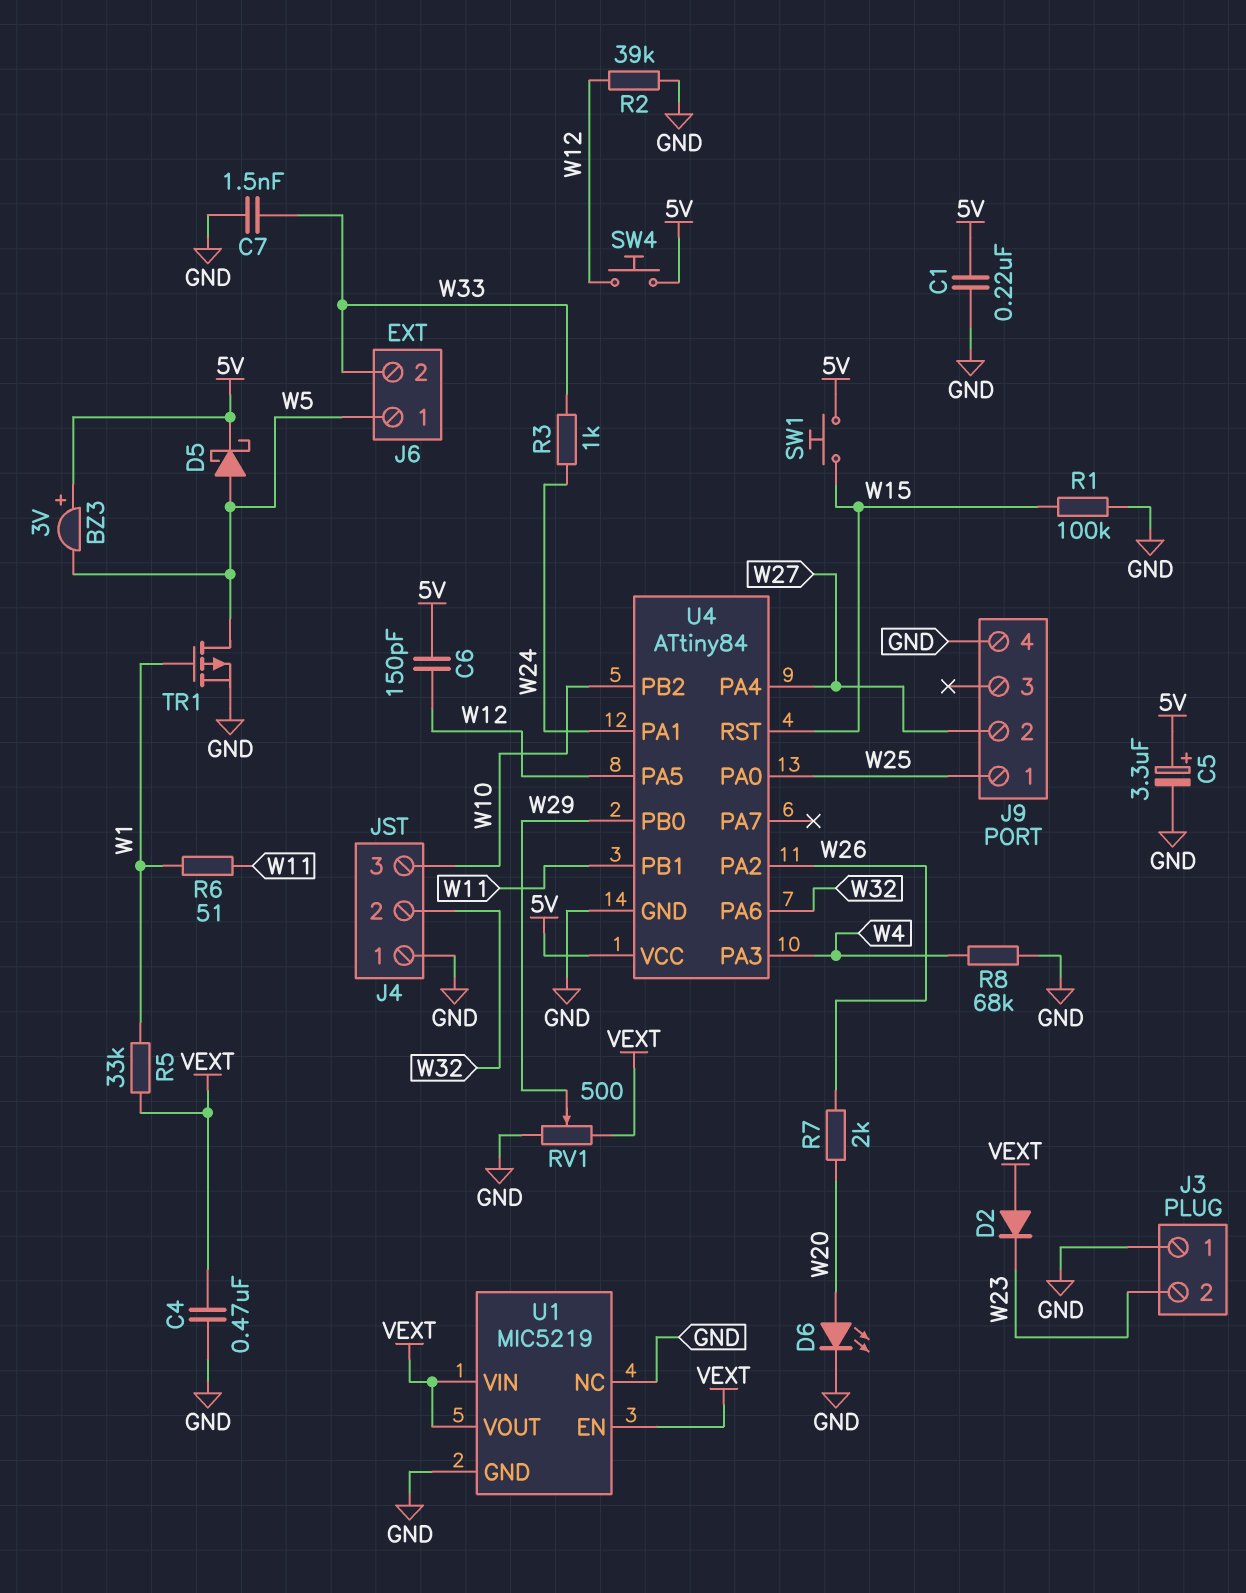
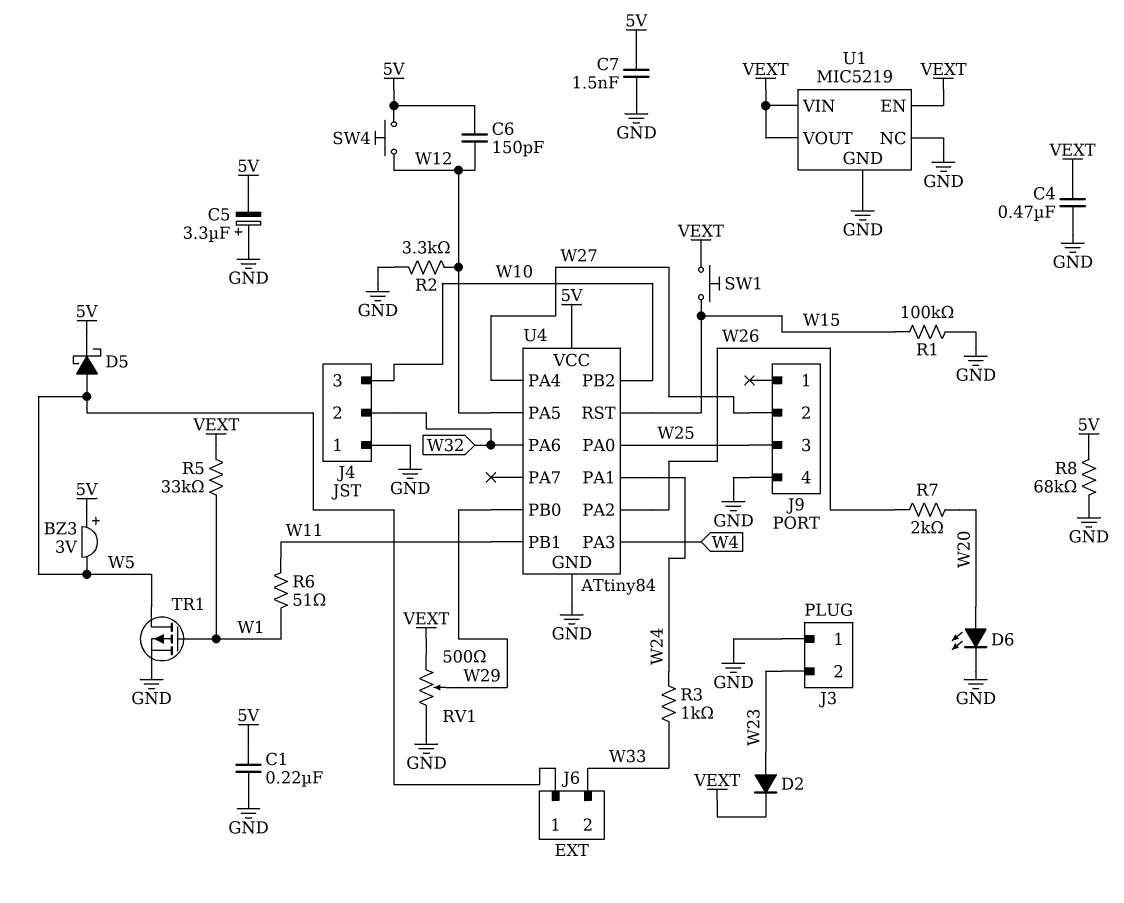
C5: 3.3uF (plus 5V, minus GND) -> 3.3uF (plus GND, minus 5V)
C7: 1.5nF (GND, W33) -> 1.5nF (5V, GND)
D2: diode (A VEXT, K W23) -> diode (A W23, K VEXT)
J9 pin 1: W25 -> none
J9 pin 3: none -> W25
R2: 39k (GND, W12) -> 3.3k (GND, W12)
R8: 68k (GND, W4) -> 68k (5V, GND)
SW1: button (5V, W15) -> button (VEXT, W15)

